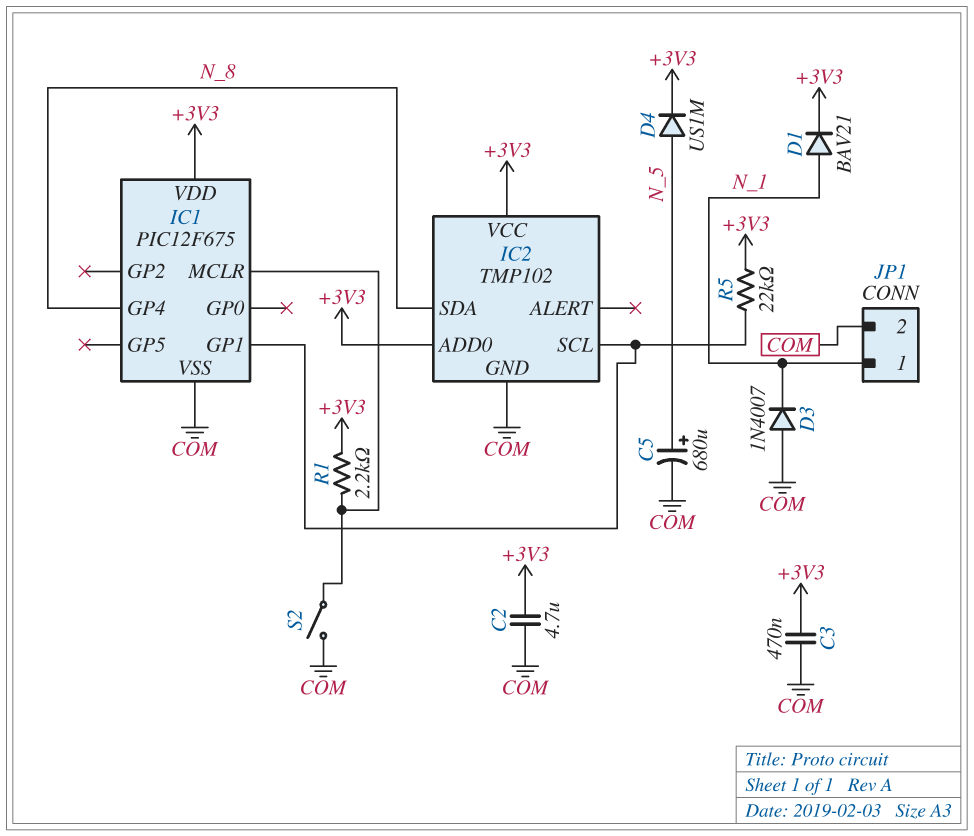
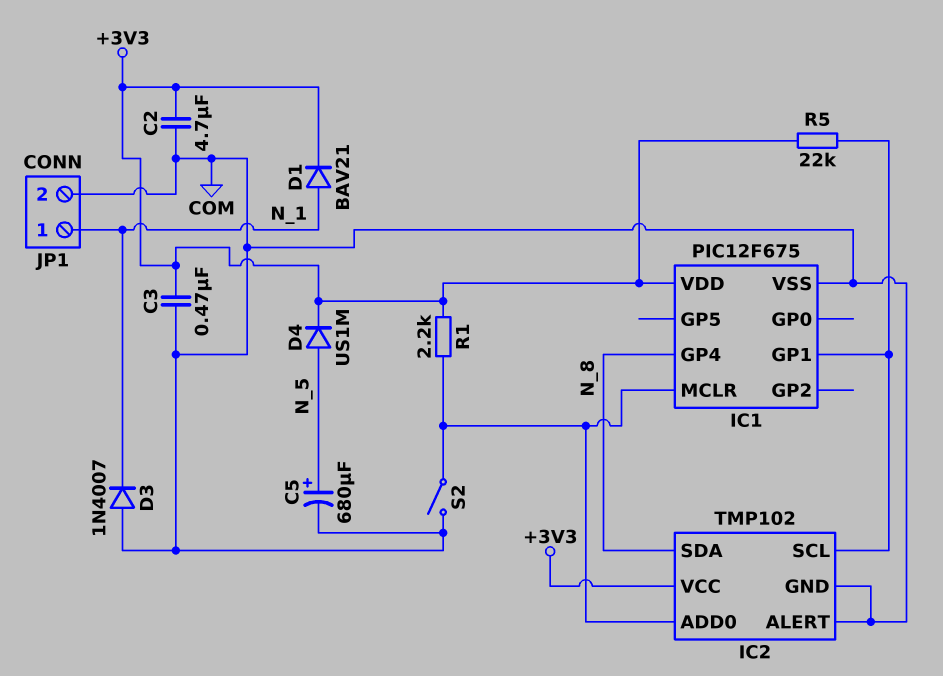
IC2 pin ADD0: +3V3 -> IC1/MCLR
IC2 pin ALERT: none -> COM

